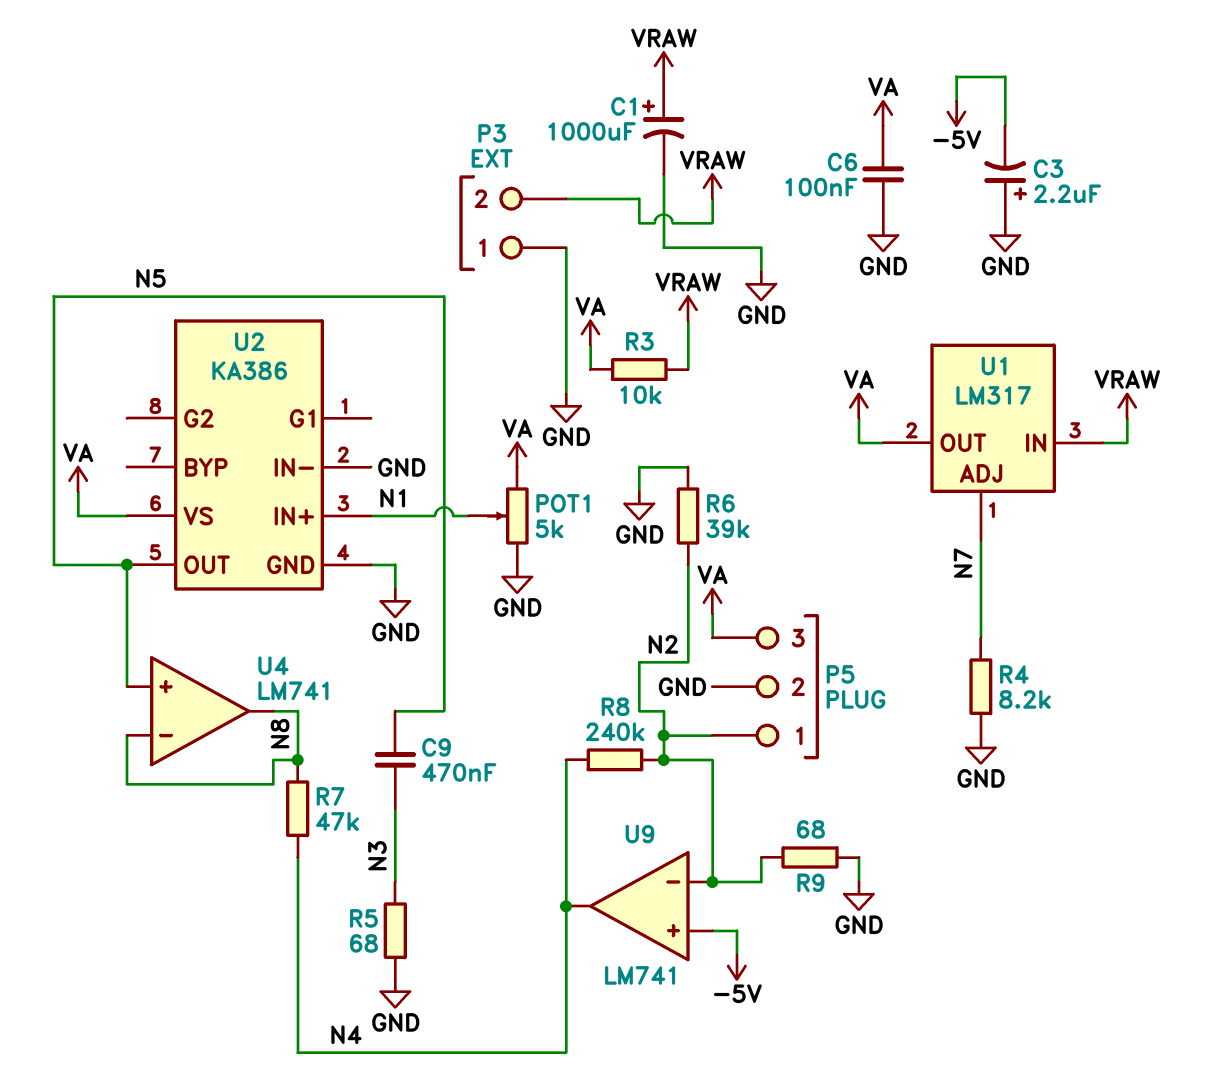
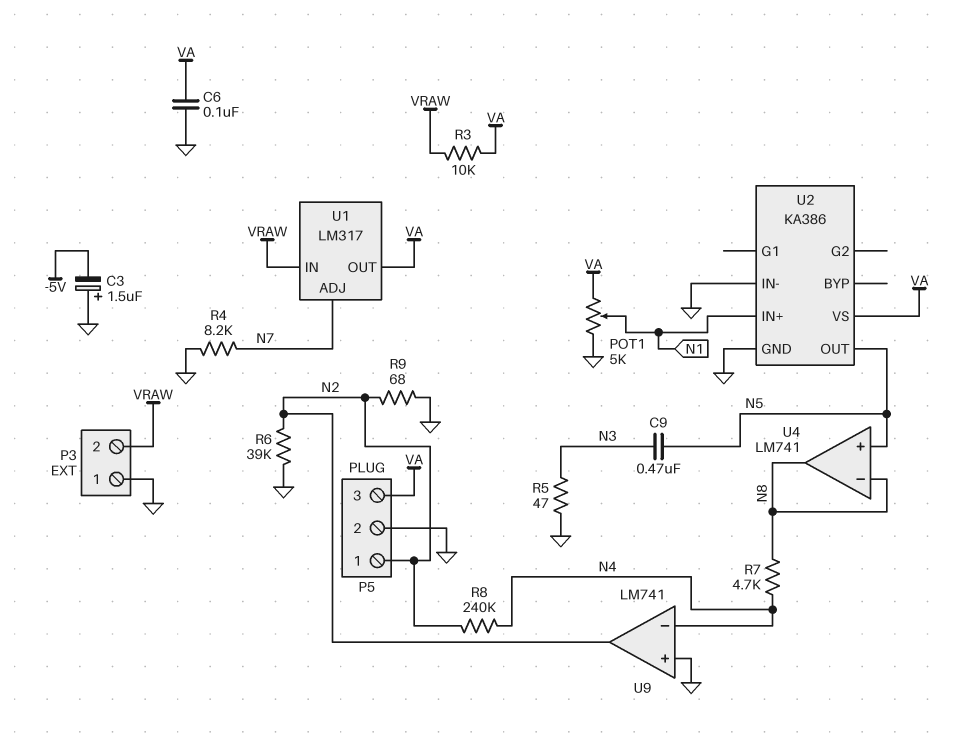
C1: 1000uF (plus VRAW, minus GND) -> none
C3: 2.2uF (plus GND, minus -5V) -> 1.5uF (plus GND, minus -5V)
R5: 68 (GND, N3) -> 47 (GND, N3)
R7: 47k (N4, N8) -> 4.7k (N4, N8)
U9 pin in+: -5V -> GND
U9 pin in-: N2 -> N4
U9 pin out: N4 -> N2

